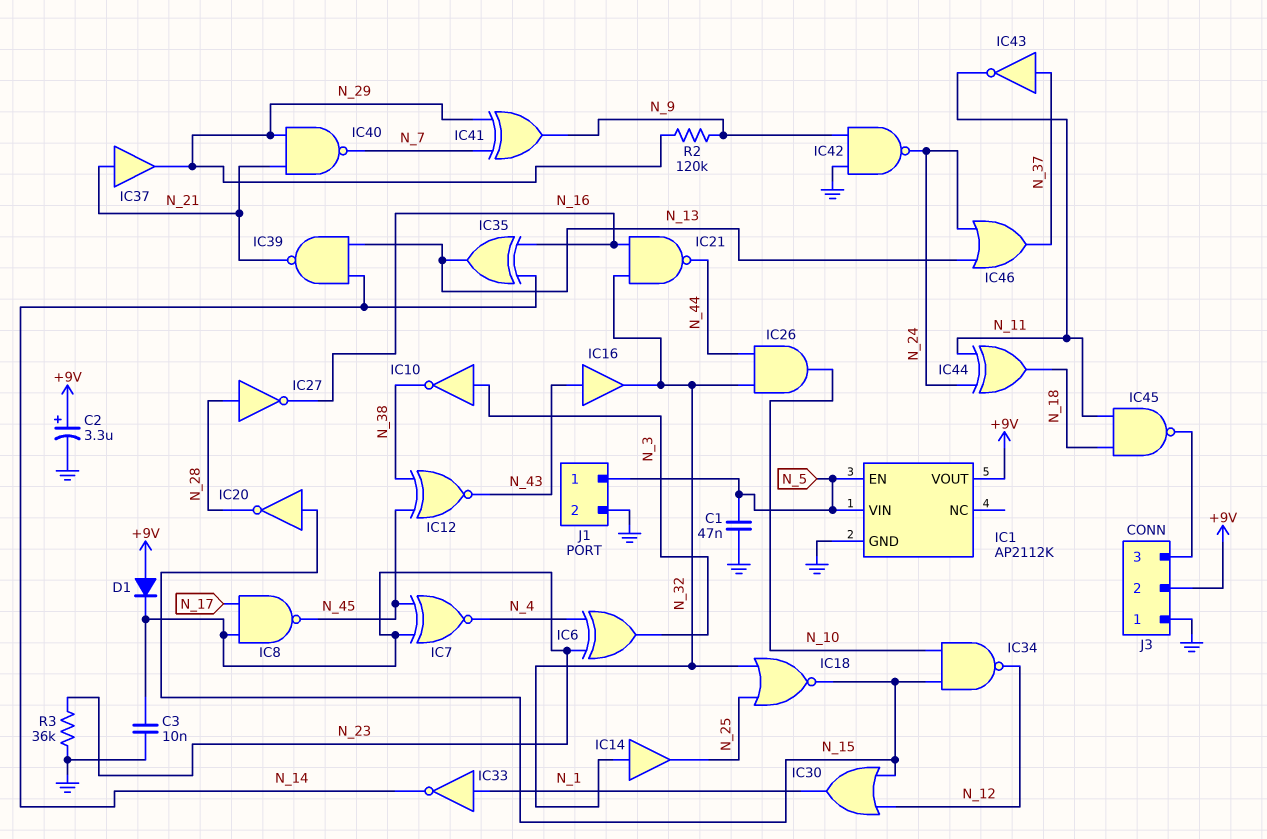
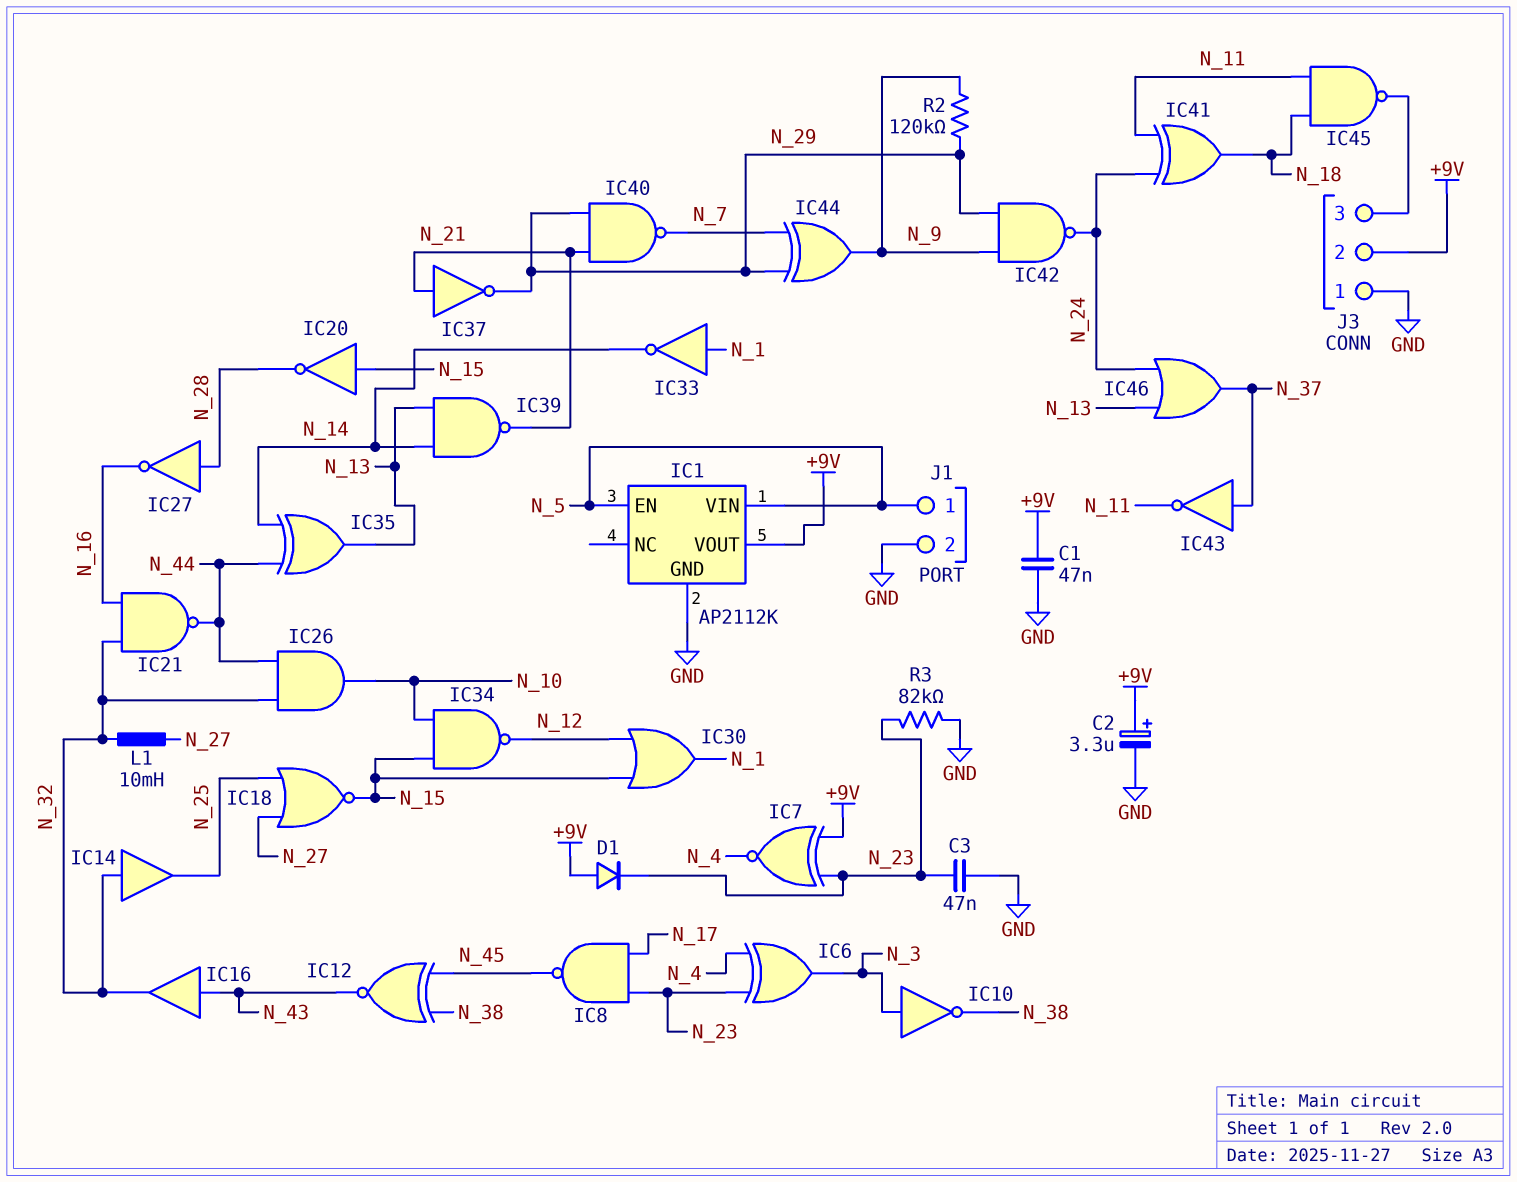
C1: 47nF (GND, N_5) -> 47nF (+9V, GND)
C3: 10nF (GND, N_23) -> 47nF (GND, N_23)
IC7: XNOR (in N_23, in N_45, out N_4) -> XNOR (in +9V, in N_23, out N_4)
IC18: NOR (in N_25, in N_32, out N_15) -> NOR (in N_25, in N_27, out N_15)
IC35: XOR (in N_14, in N_16, out N_13) -> XOR (in N_14, in N_44, out N_13)
IC37: buffer (in N_21, out N_29) -> NOT (in N_21, out N_29)
IC41: XOR (in N_7, in N_29, out N_9) -> XOR (in N_11, in N_24, out N_18)
IC42: NAND (in GND, in N_9, out N_24) -> NAND (in N_9, in N_29, out N_24)
IC44: XOR (in N_11, in N_24, out N_18) -> XOR (in N_7, in N_29, out N_9)
L1: none -> 10mH (N_27, N_32)
R3: 36k (GND, N_23) -> 82k (GND, N_23)

